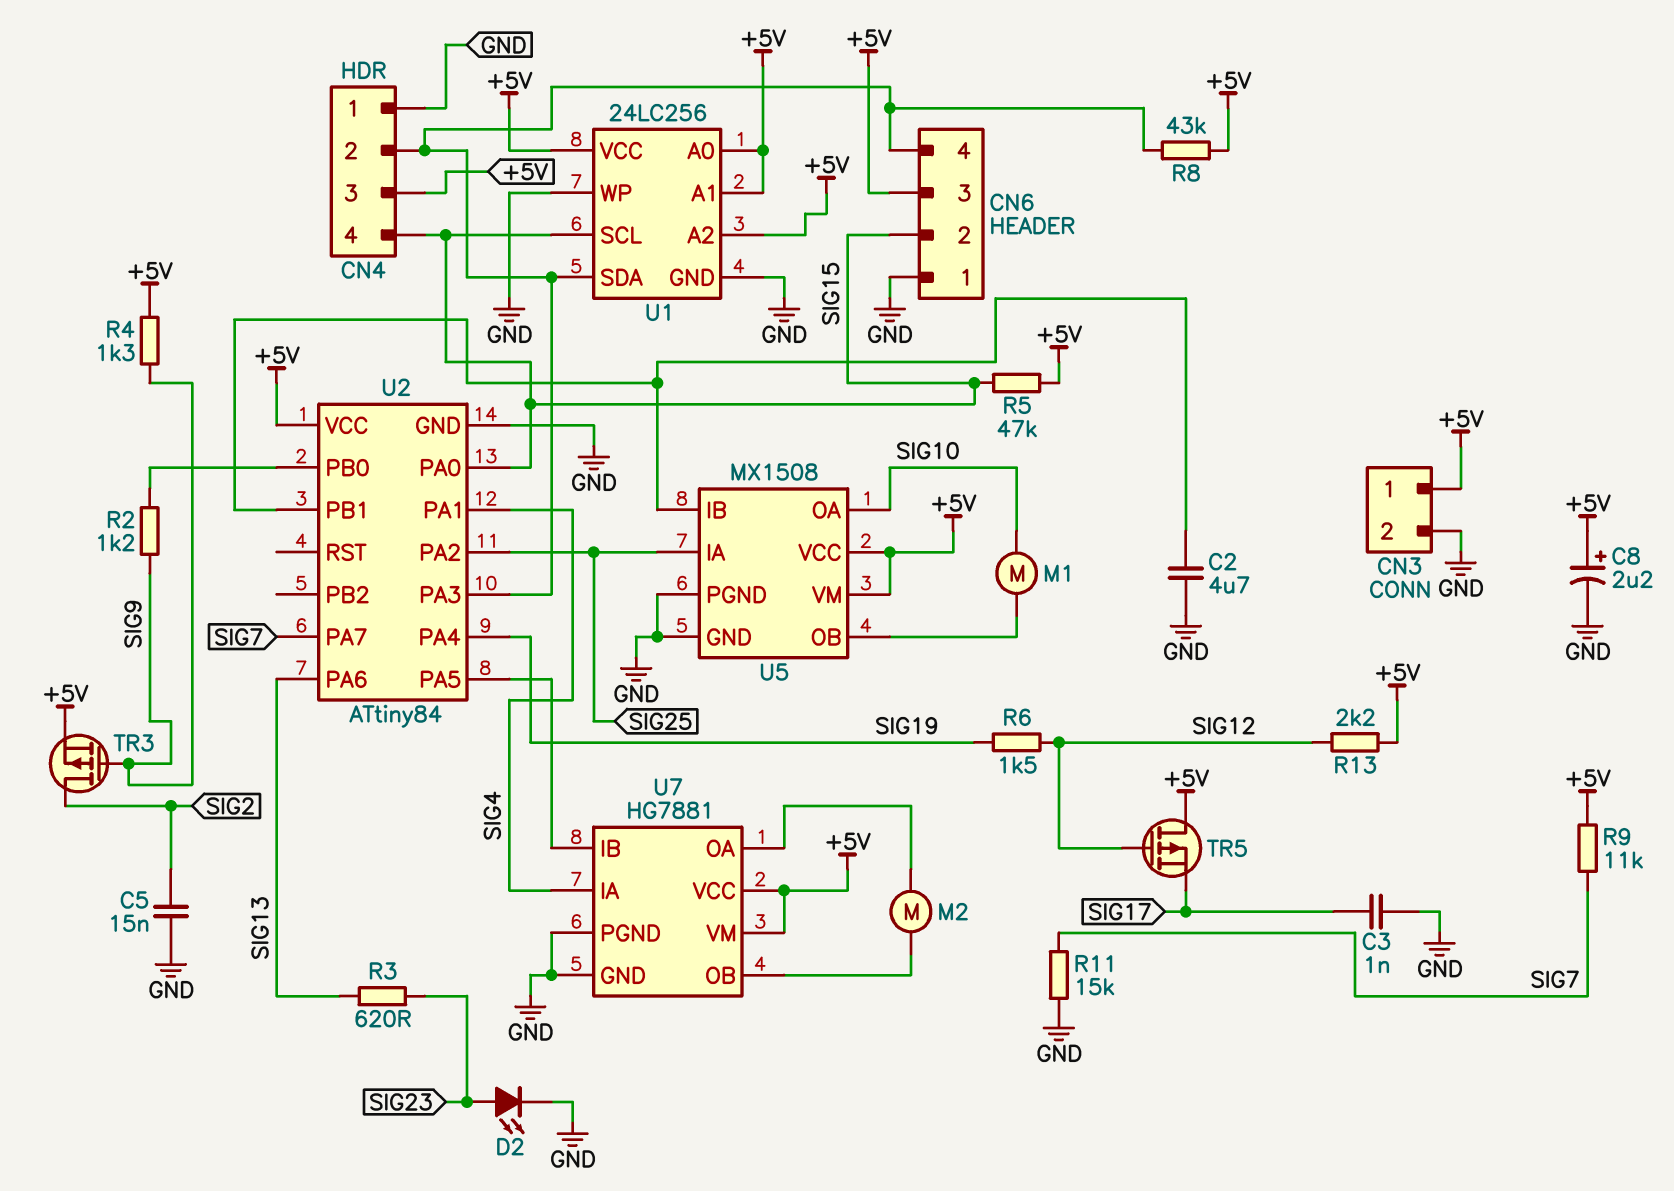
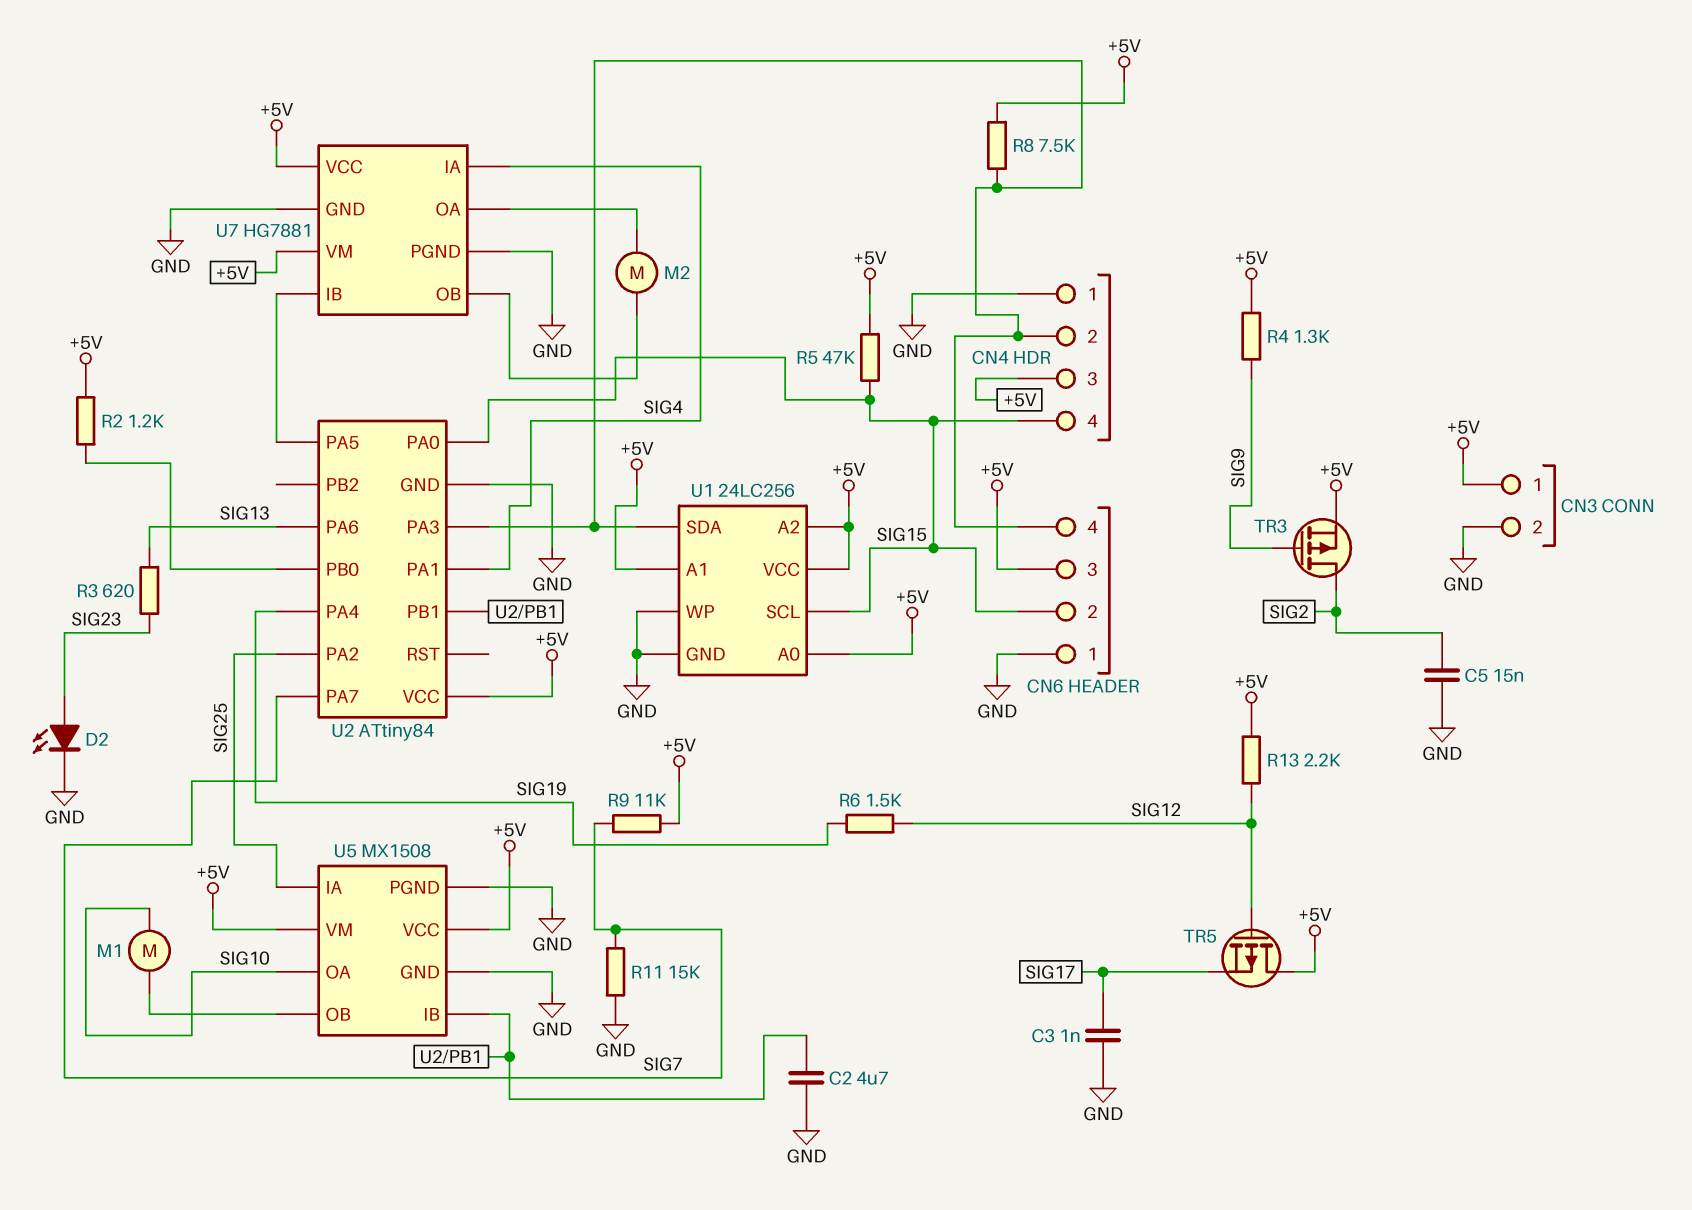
C8: 2.2uF (plus +5V, minus GND) -> none
R2: 1.2k (SIG9, U2/PB0) -> 1.2k (+5V, U2/PB0)
R8: 43k (+5V, CN4/2) -> 7.5k (+5V, CN4/2)

